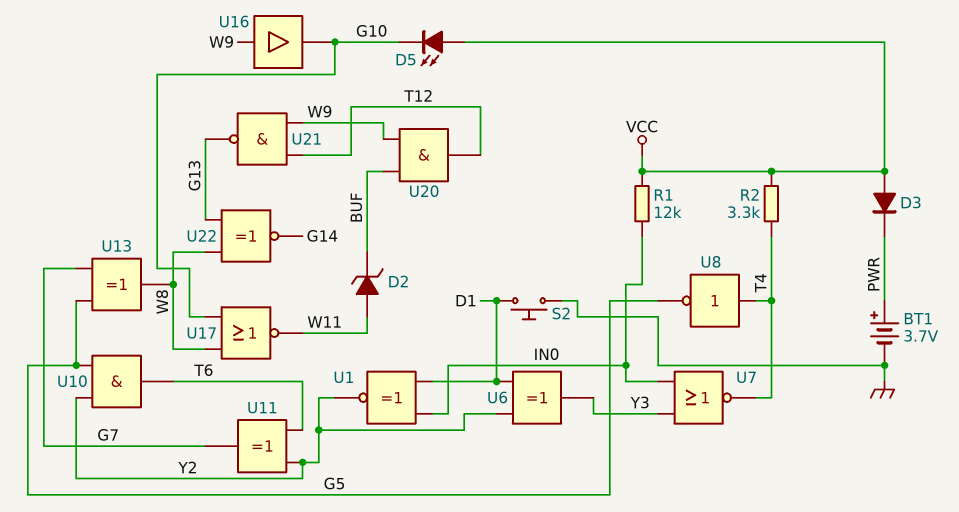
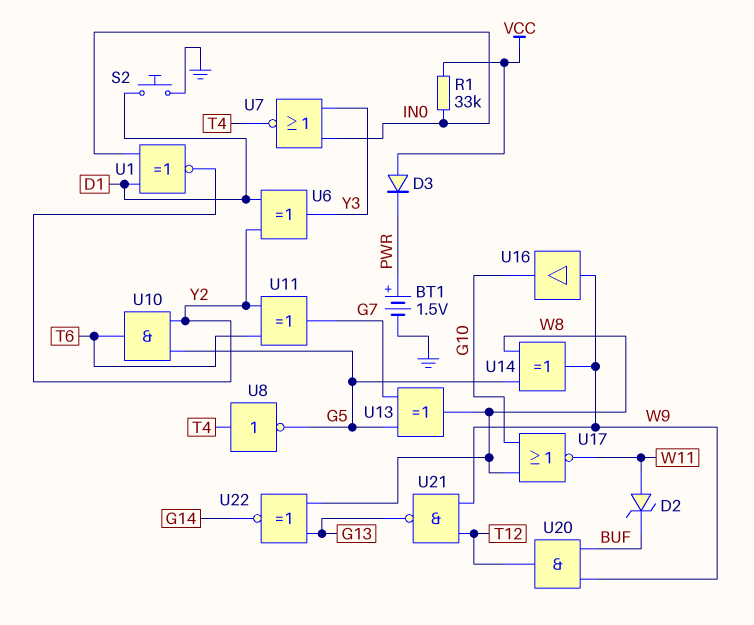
BT1: 3.7V (plus PWR, minus GND) -> 1.5V (plus PWR, minus GND)
D5: LED (A VCC, K G10) -> none
R1: 12k (IN0, VCC) -> 33k (IN0, VCC)
R2: 3.3k (T4, VCC) -> none
U14: none -> XOR (in G5, in W8, out W9)

